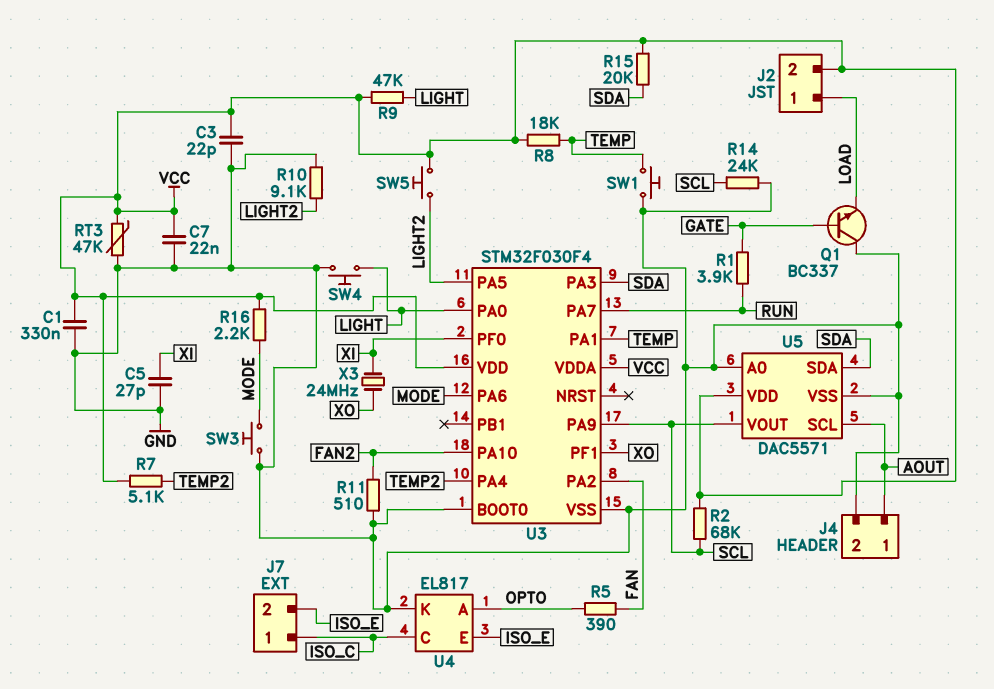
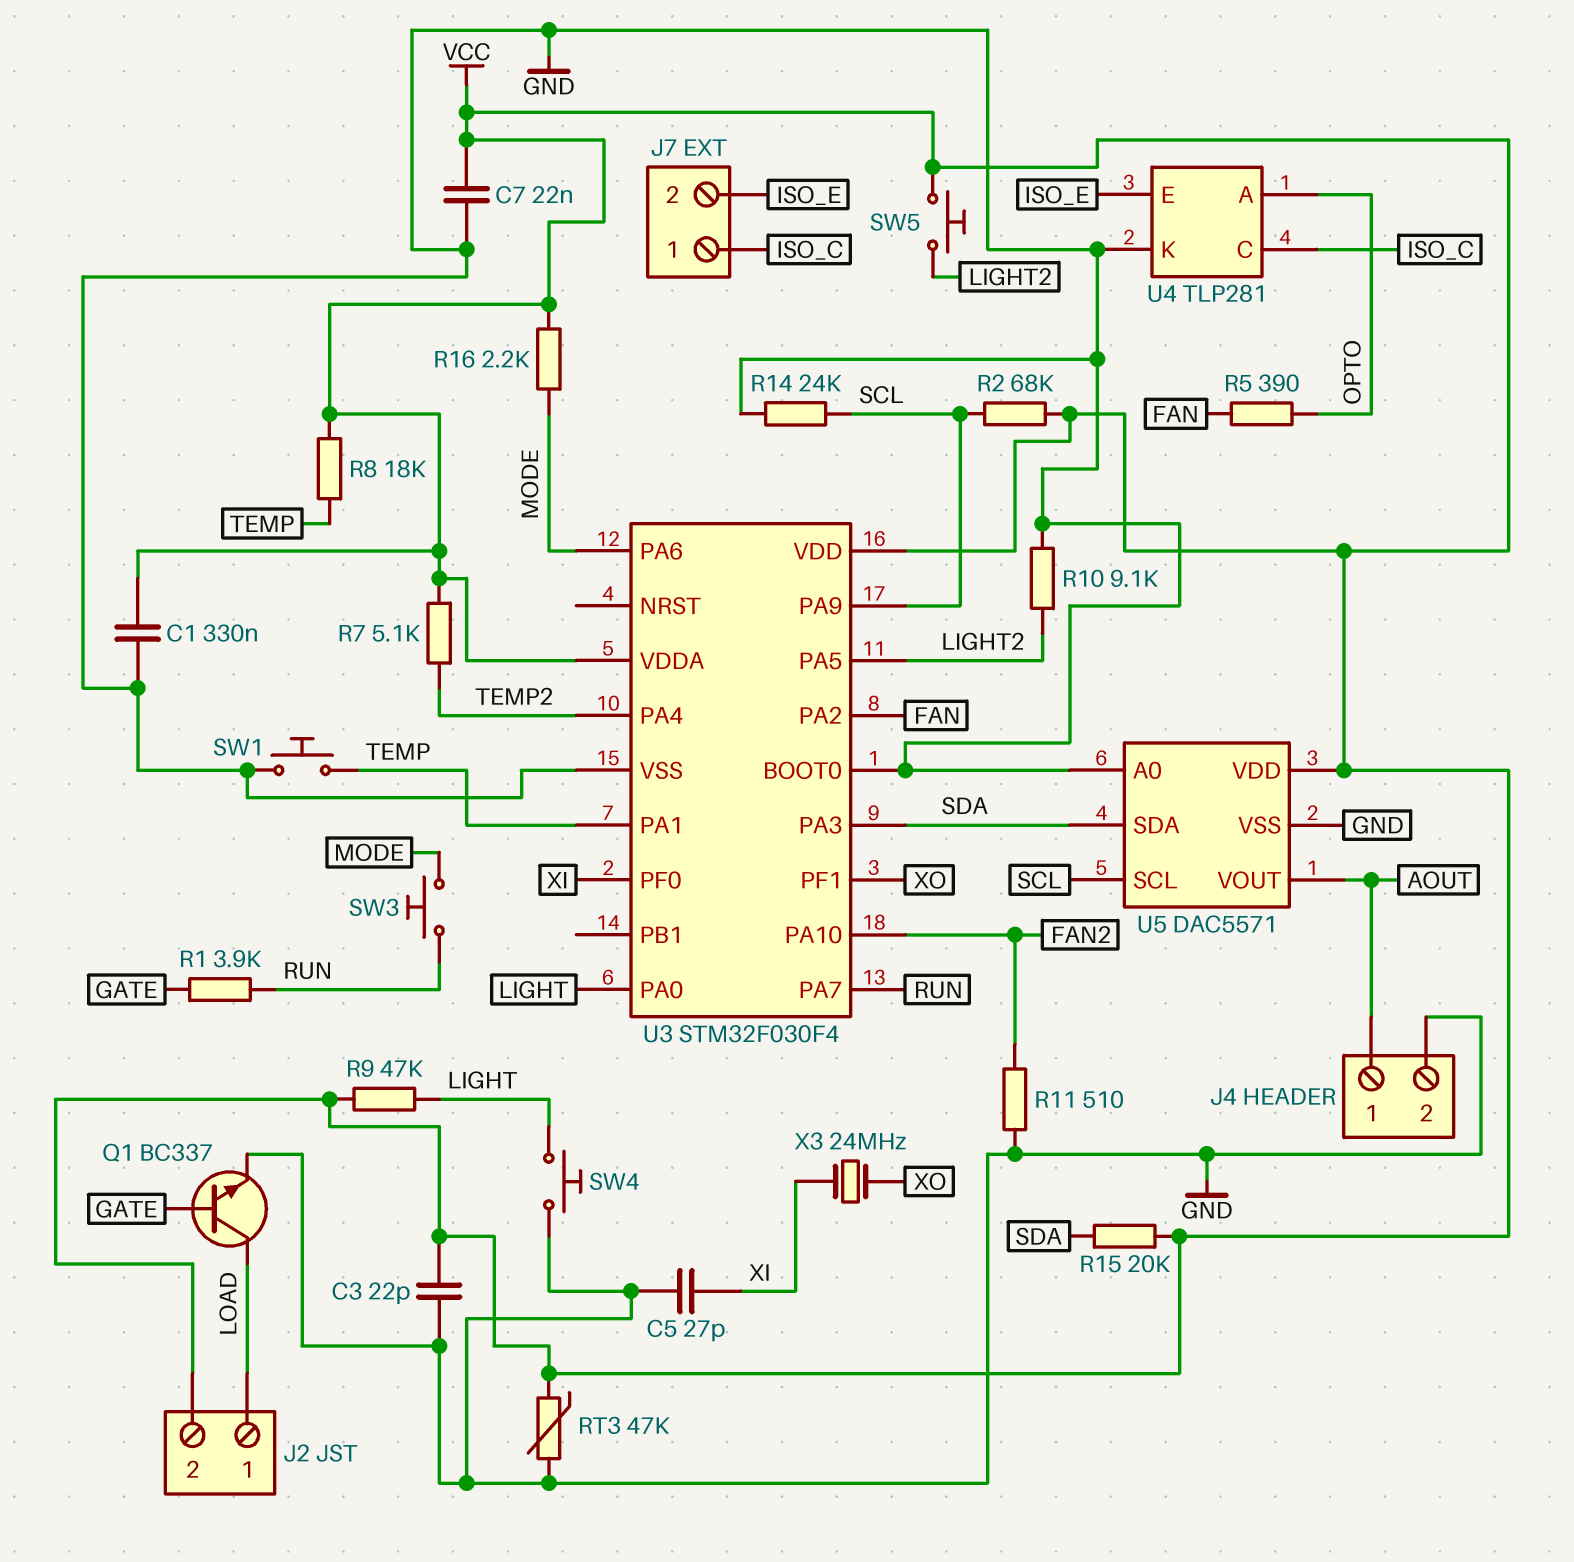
Q1: NPN BC337 (B GATE, C GND, E LOAD) -> NPN BC337 (B GATE, C LOAD, E GND)
SW3: button (GND, MODE) -> button (MODE, RUN)
U4: EL817 -> TLP281
U5 pin SCL: AOUT -> SCL
U5 pin VOUT: SCL -> AOUT

